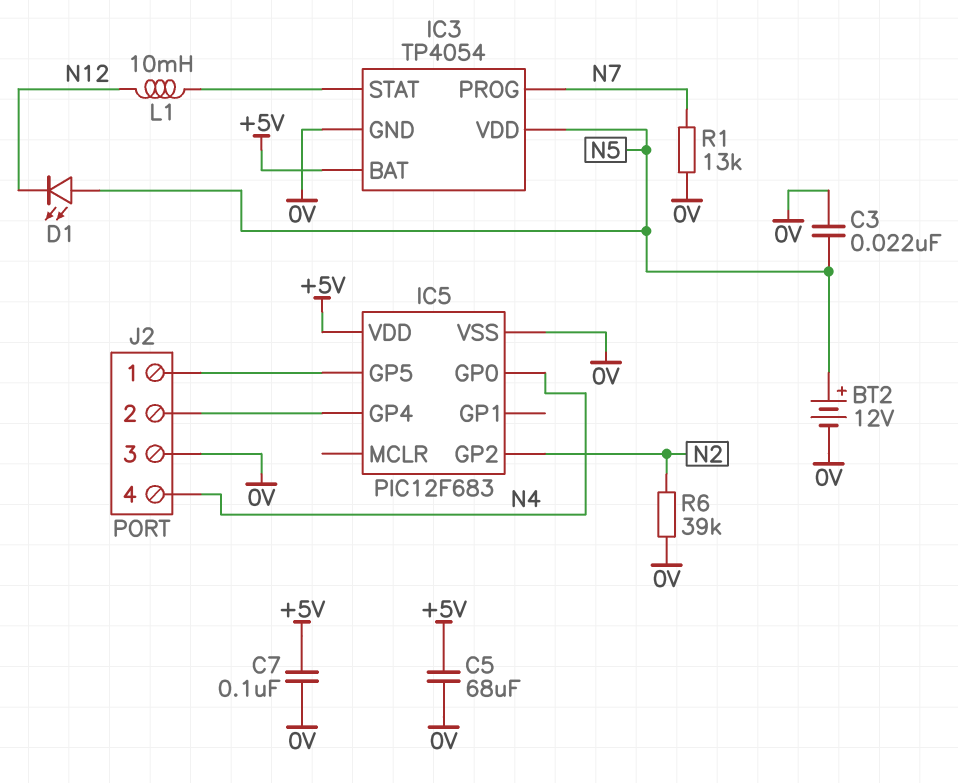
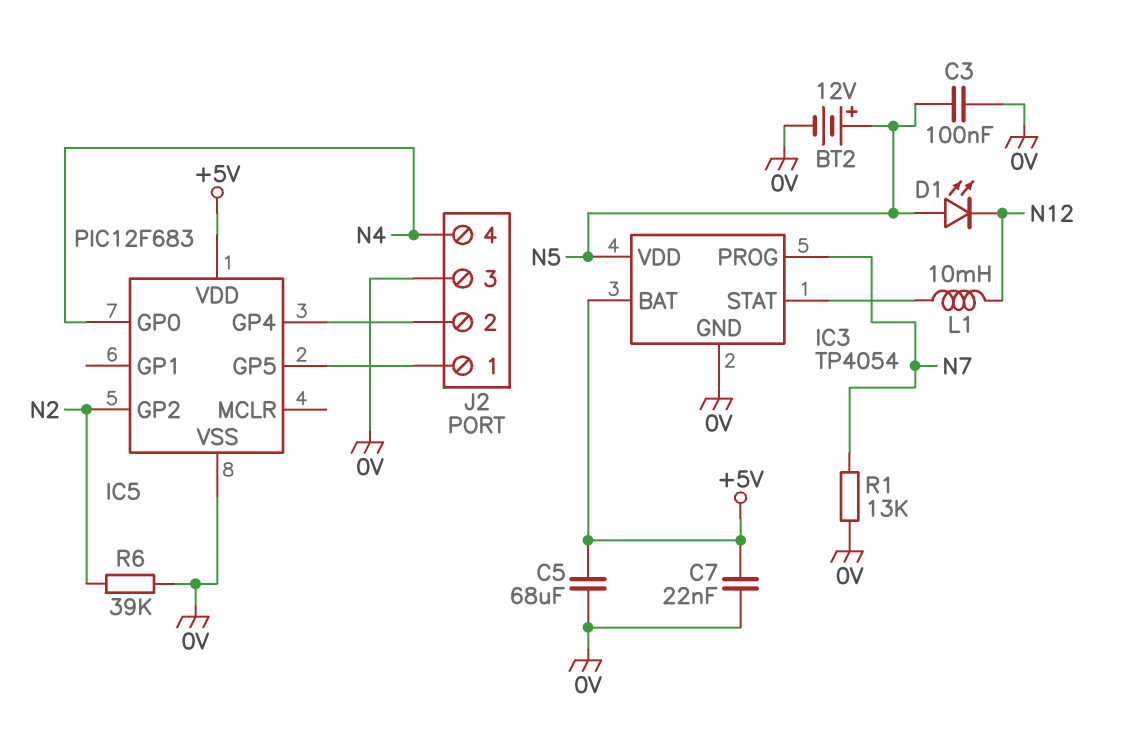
C3: 22nF (0V, N5) -> 100nF (0V, N5)
C7: 100nF (+5V, 0V) -> 22nF (+5V, 0V)

